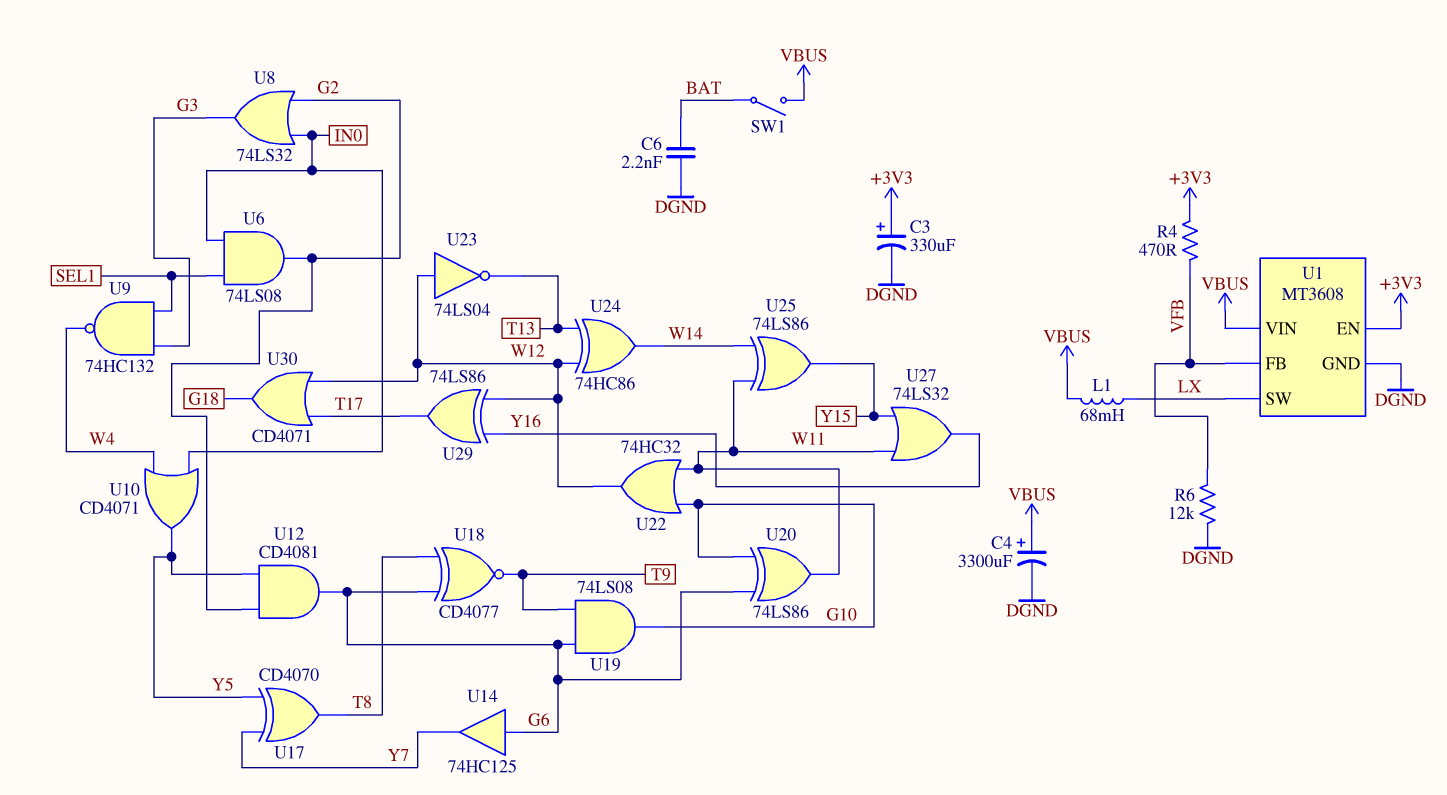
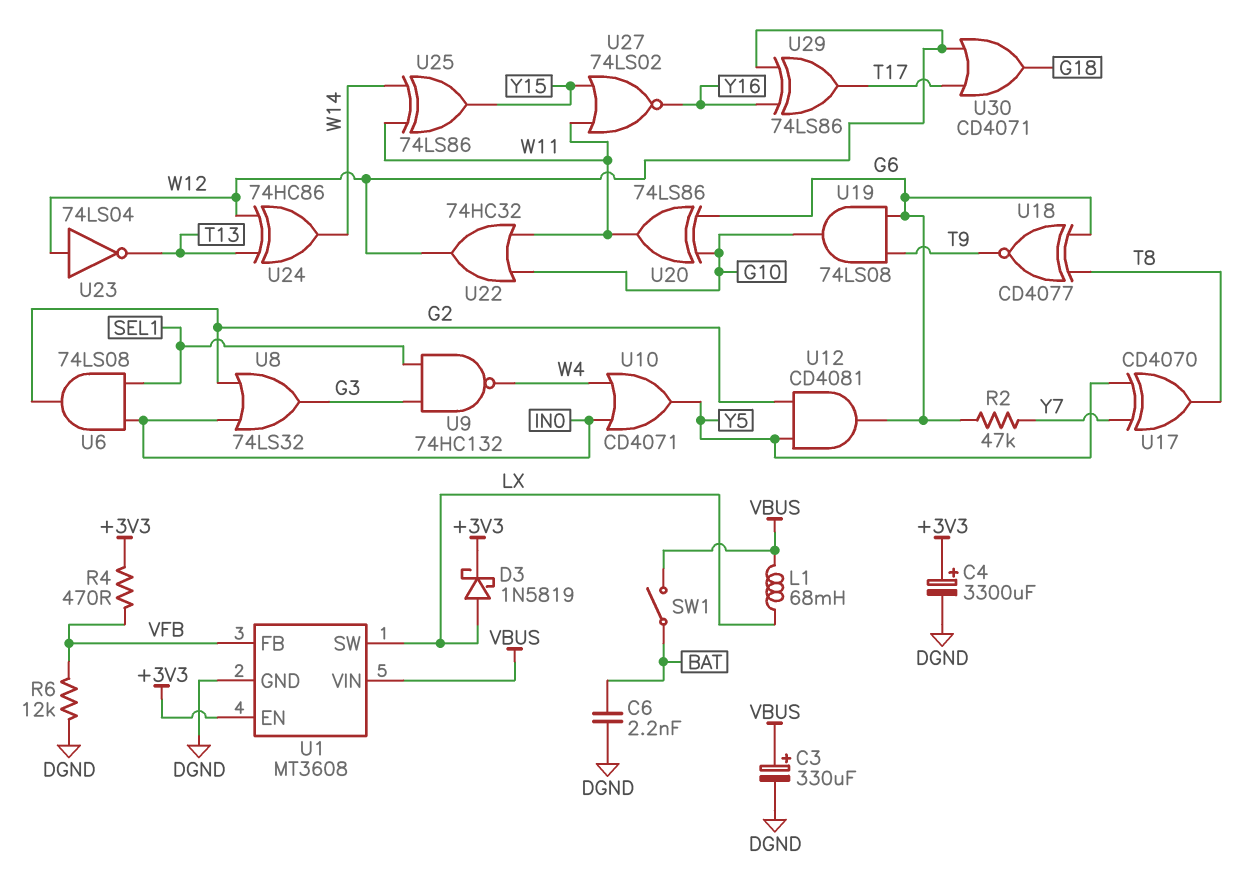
C3: 330uF (plus +3V3, minus DGND) -> 330uF (plus VBUS, minus DGND)
C4: 3300uF (plus VBUS, minus DGND) -> 3300uF (plus +3V3, minus DGND)
D3: none -> schottky 1N5819 (A LX, K +3V3)
R2: none -> 47k (G6, Y7)
U14: buffer 74HC125 (in G6, out Y7) -> none
U27: OR 74LS32 (in W11, in Y15, out Y16) -> NOR 74LS02 (in W11, in Y15, out Y16)

